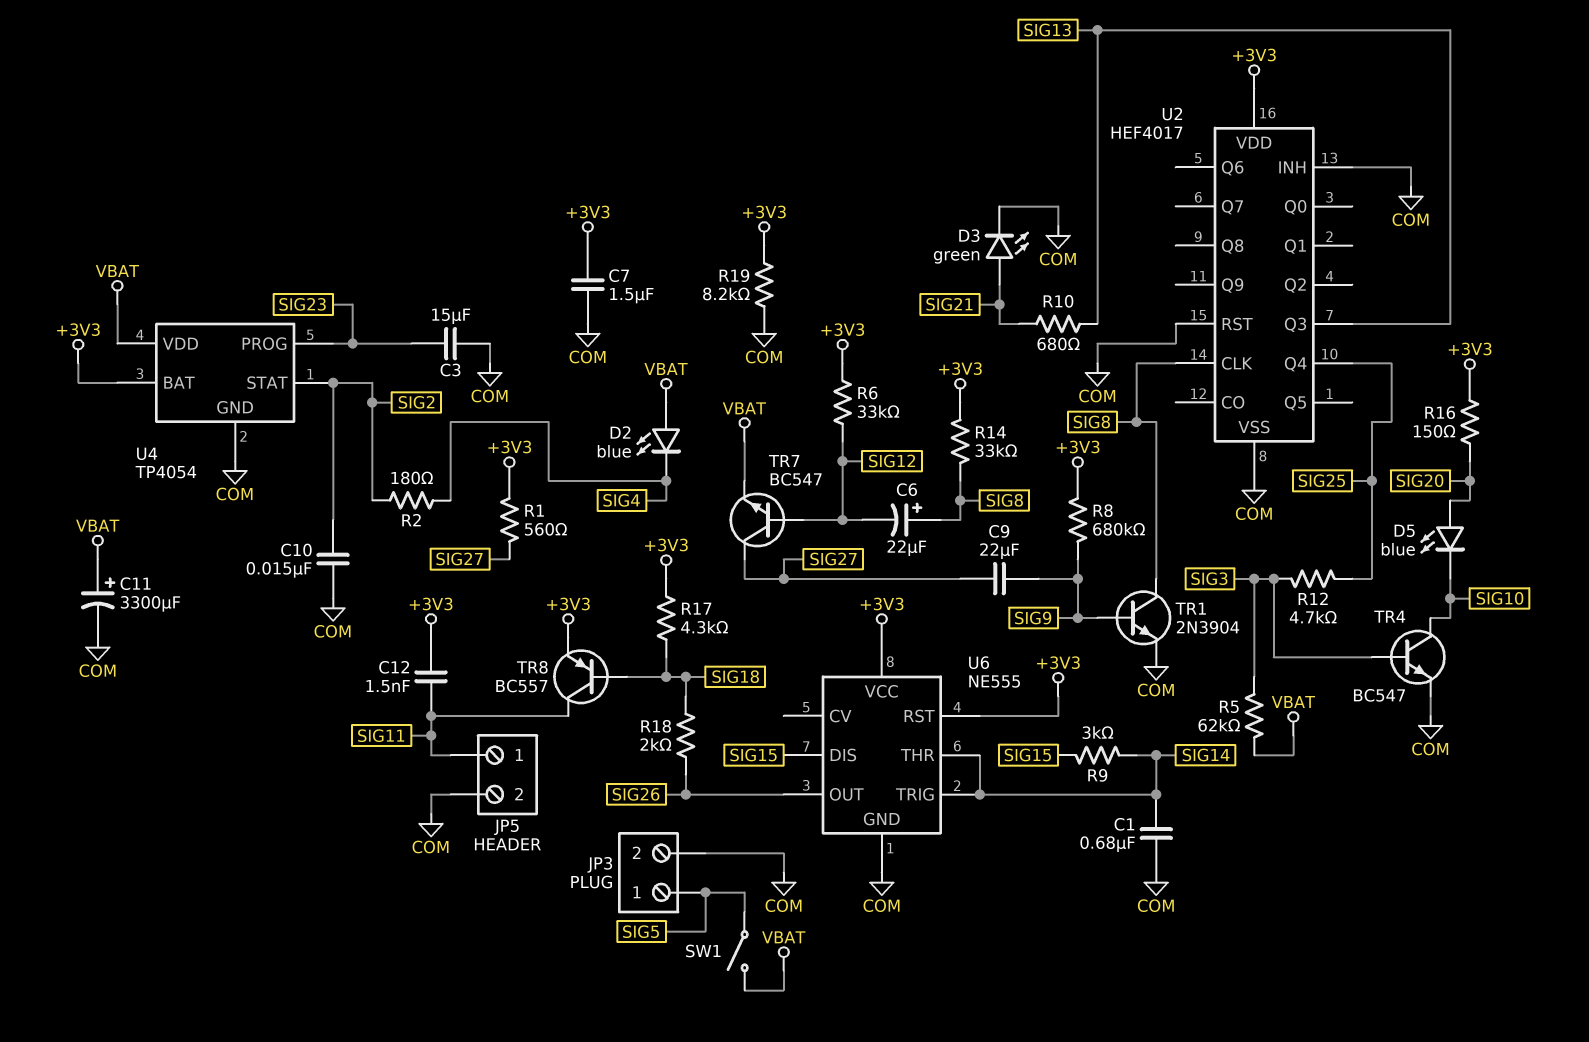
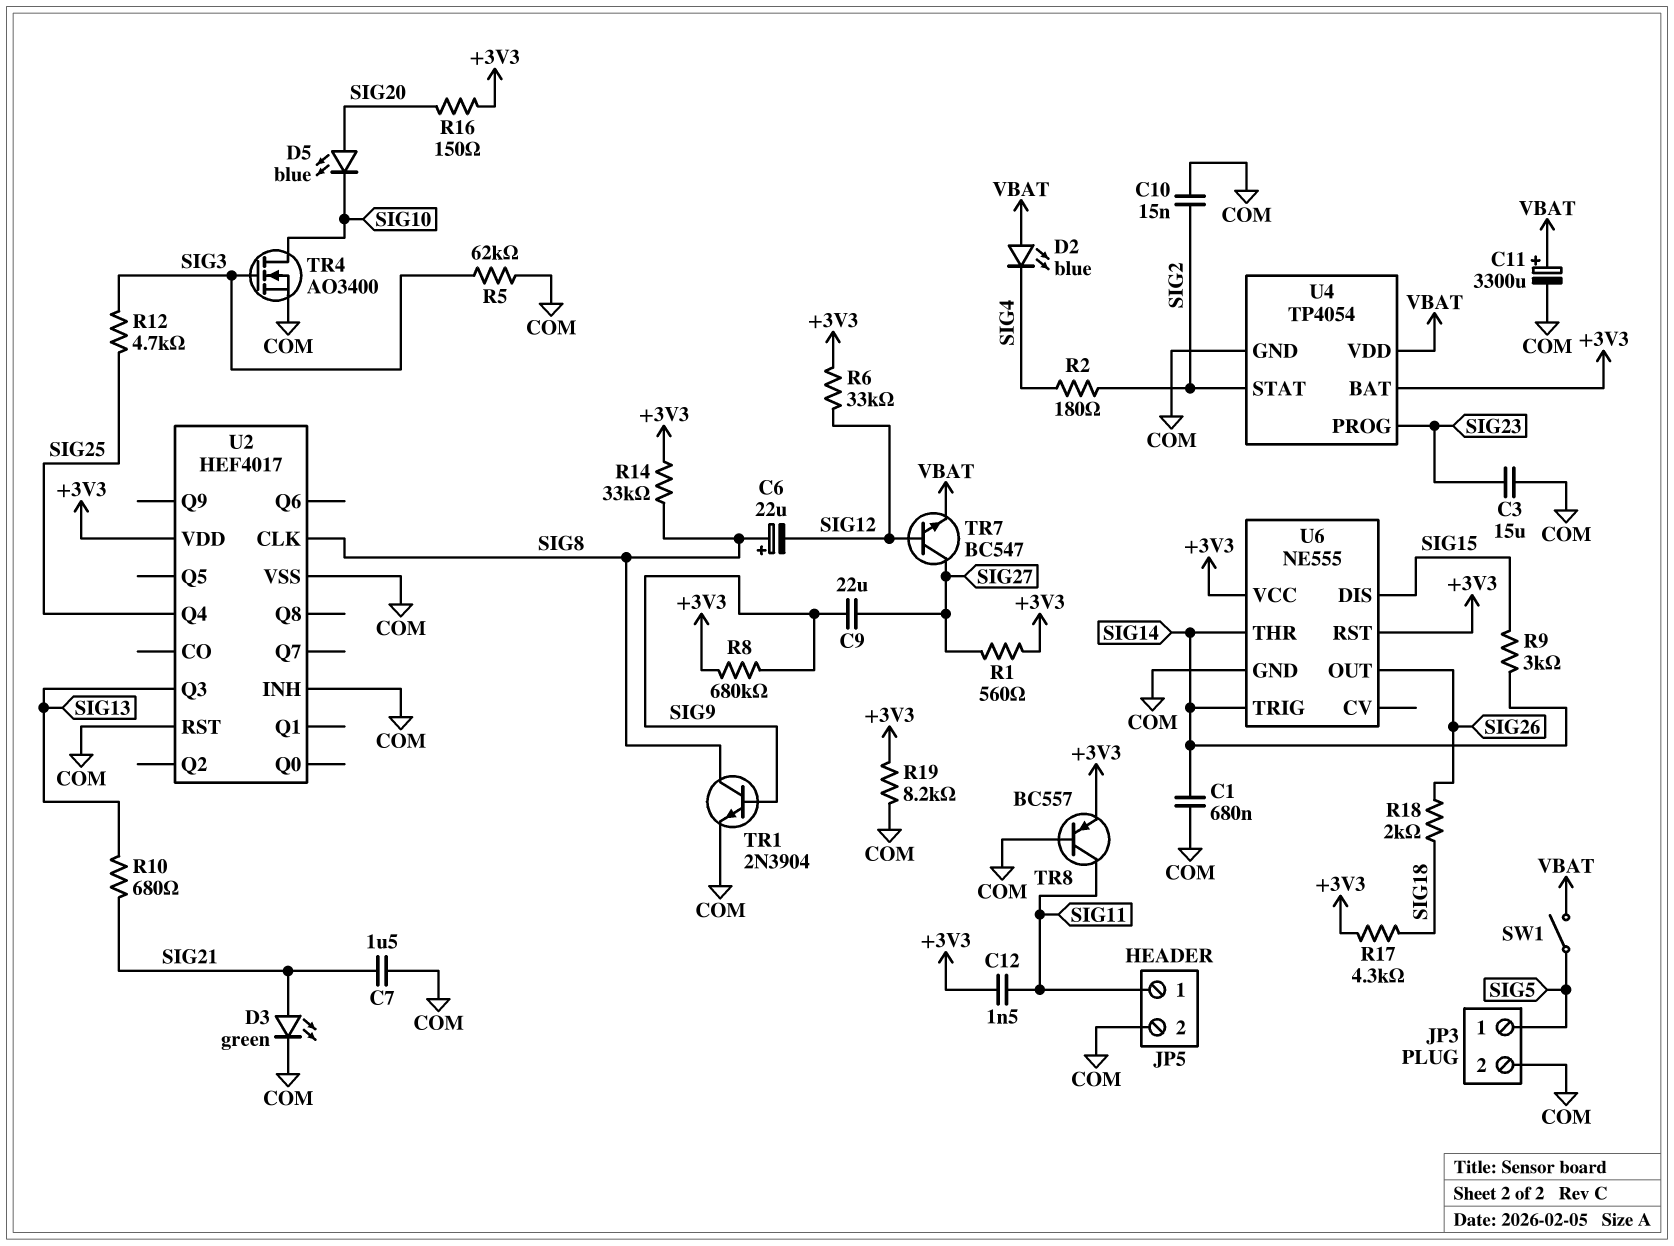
C7: 1.5uF (+3V3, COM) -> 1.5uF (COM, SIG21)
R5: 62k (SIG3, VBAT) -> 62k (COM, SIG3)
TR4: NPN BC547 (B SIG3, C SIG10, E COM) -> NMOS AO3400 (G SIG3, D SIG10, S COM)
TR8: PNP BC557 (B SIG18, C SIG11, E +3V3) -> PNP BC557 (B COM, C SIG11, E +3V3)

